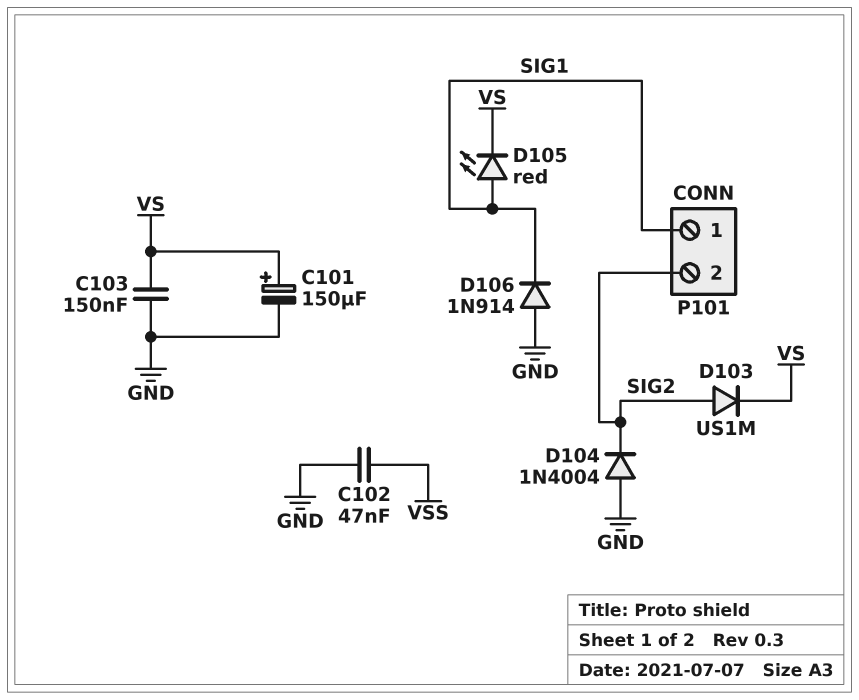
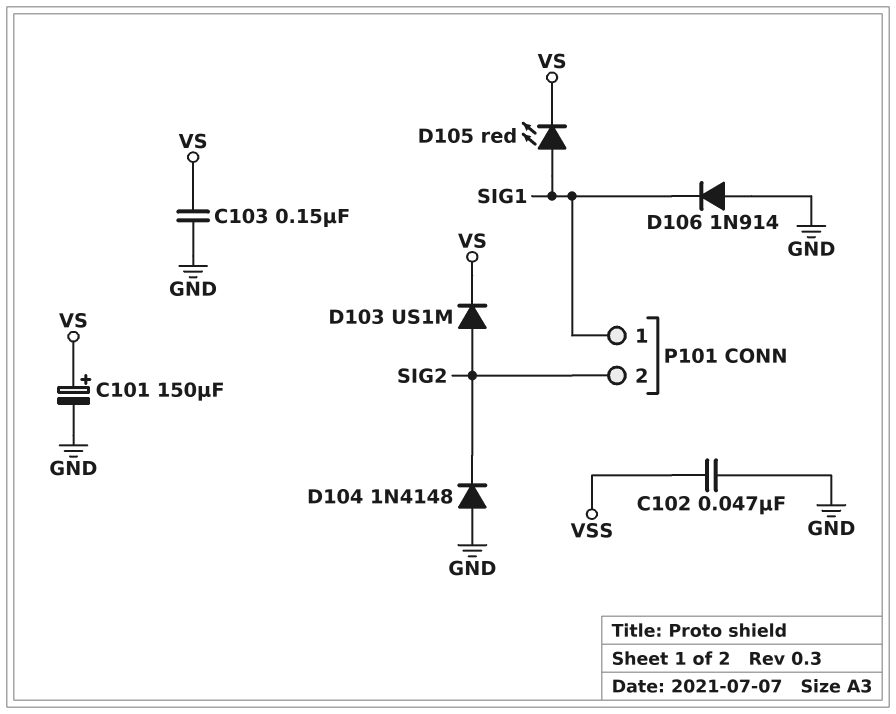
D104: diode 1N4004 (A GND, K SIG2) -> diode 1N4148 (A GND, K SIG2)

